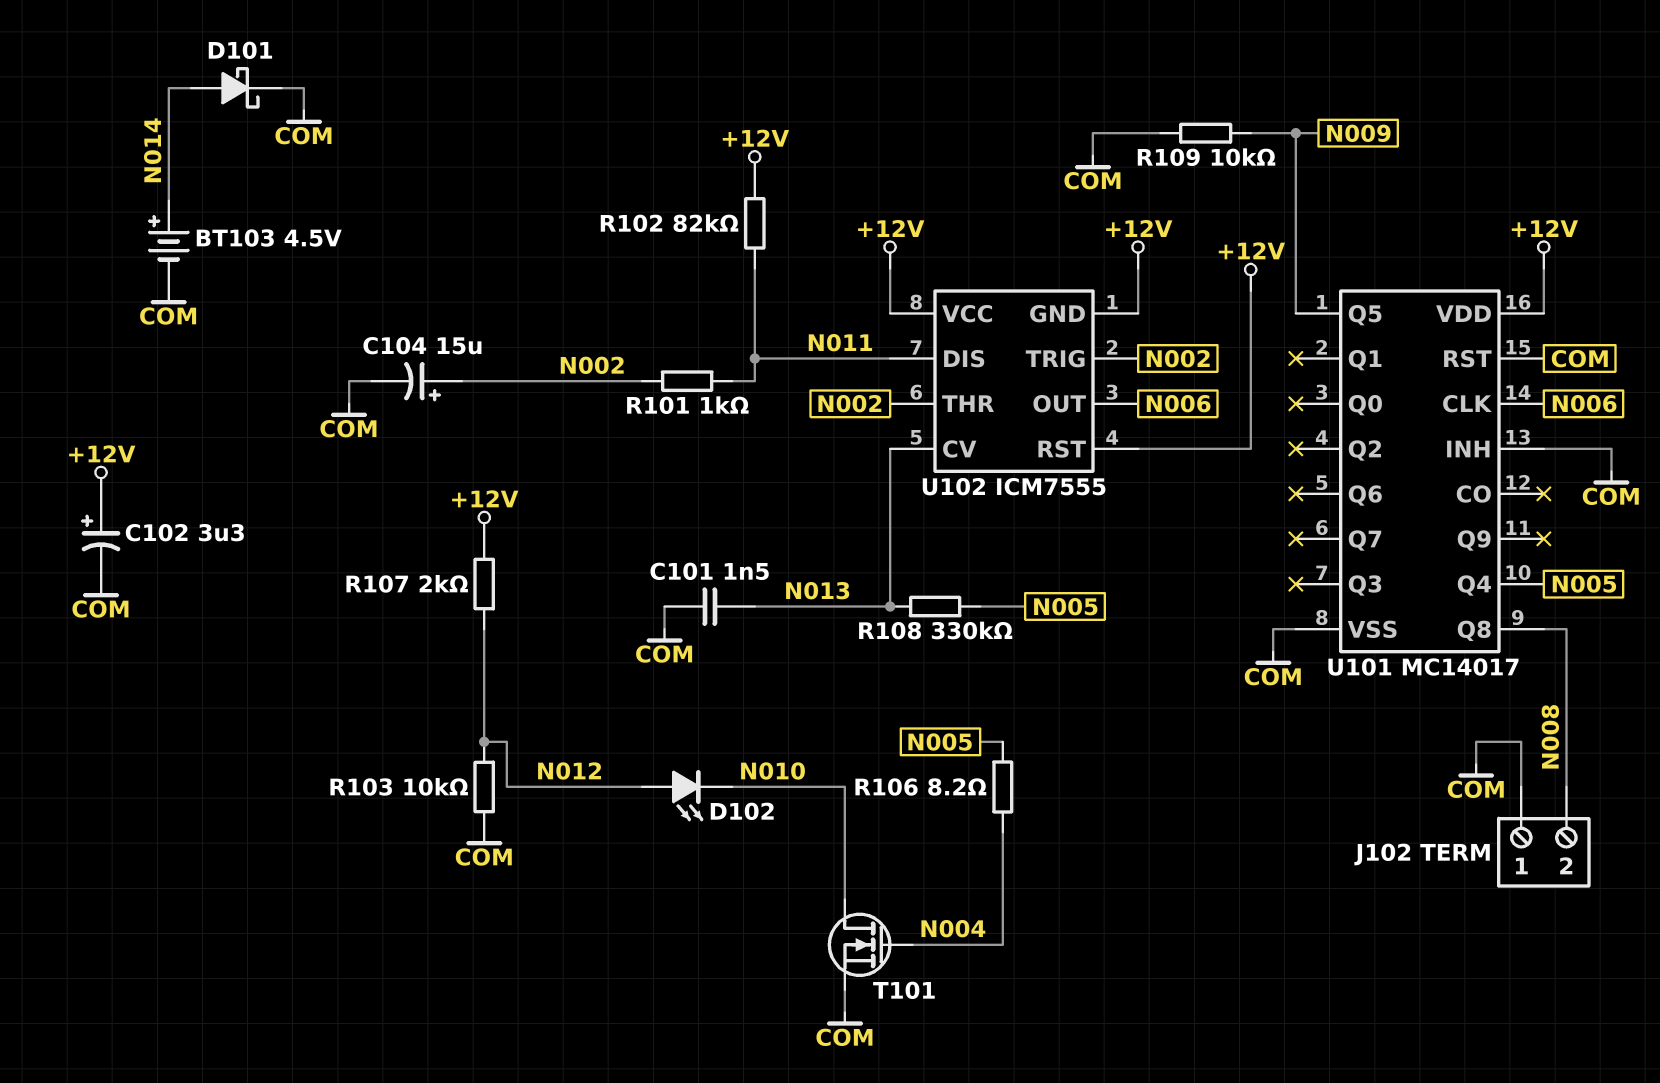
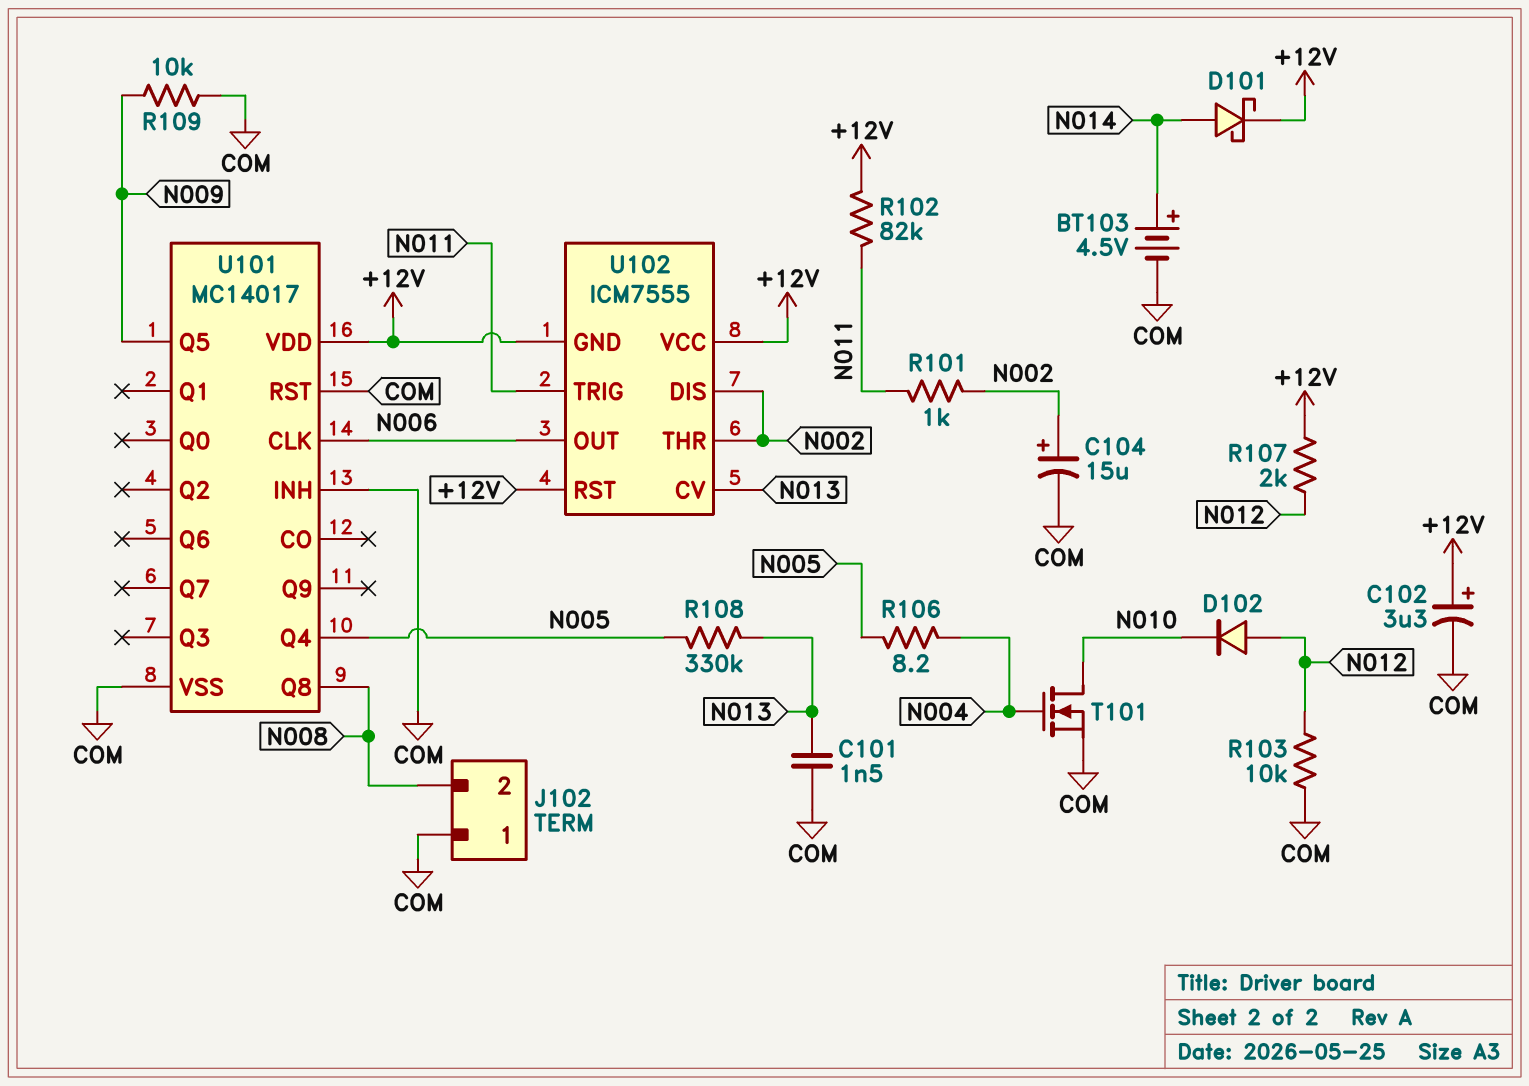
D101: schottky (A N014, K COM) -> schottky (A N014, K +12V)
D102: LED (A N012, K N010) -> diode (A N012, K N010)
U102 pin DIS: N011 -> N002
U102 pin TRIG: N002 -> N011

